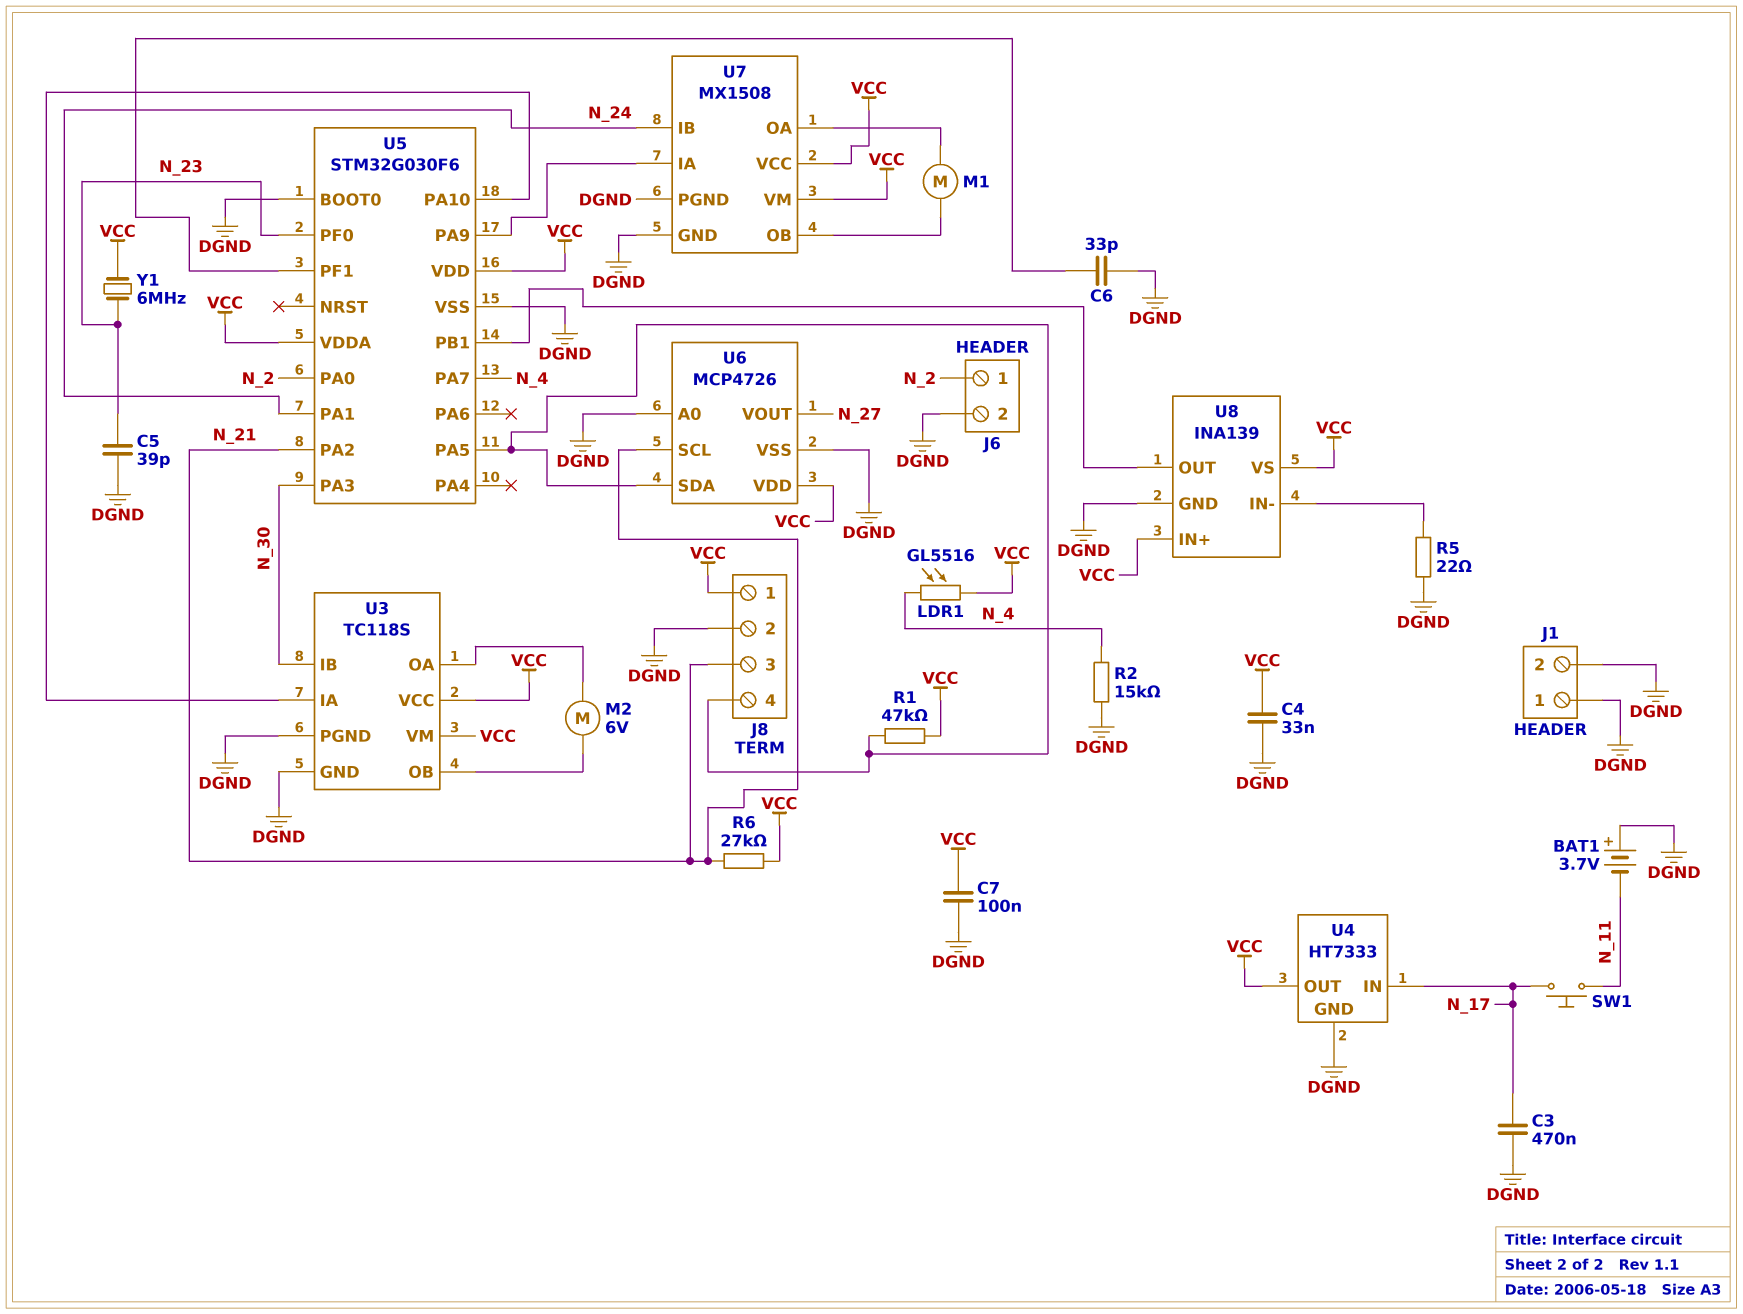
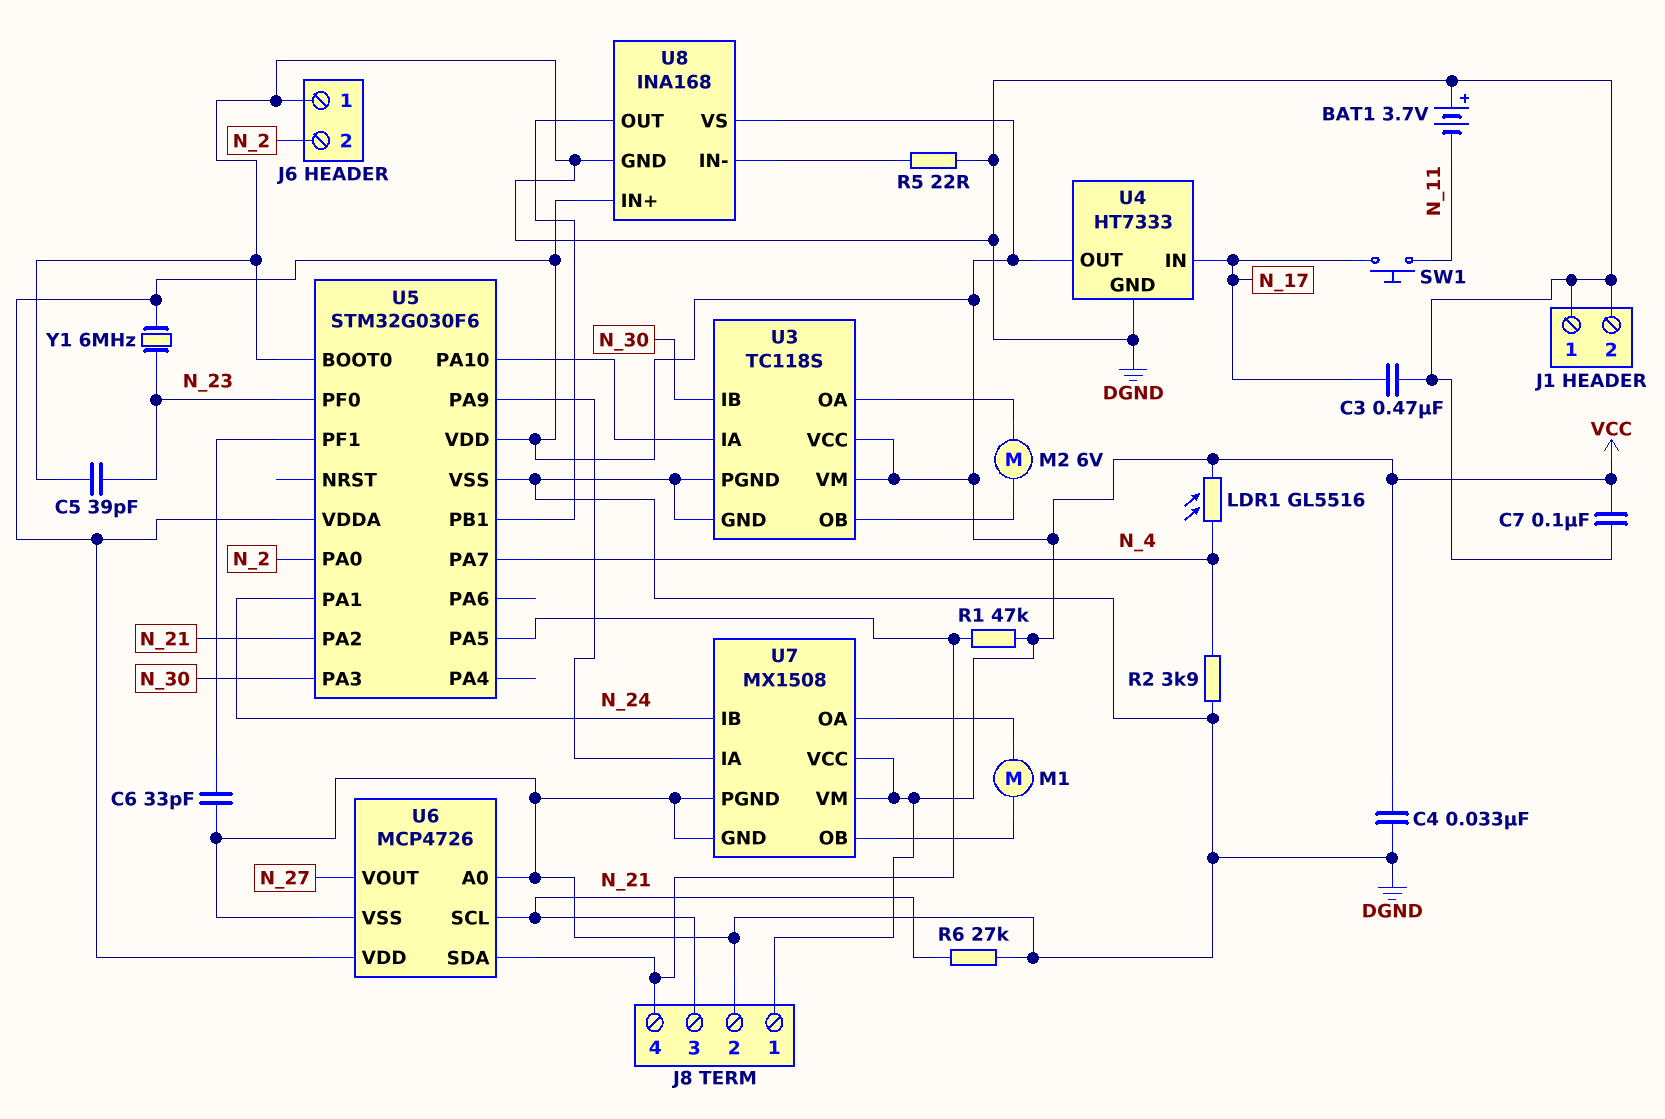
J6 pin 1: N_2 -> DGND
J6 pin 2: DGND -> N_2
R2: 15k (DGND, N_4) -> 3.9k (DGND, N_4)
R6: 27k (N_21, VCC) -> 27k (DGND, N_21)
U8: INA139 -> INA168

